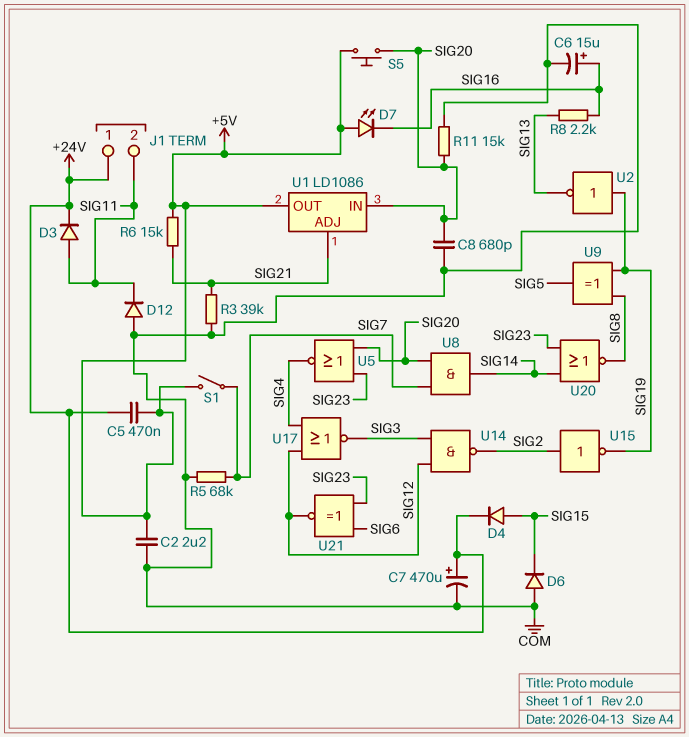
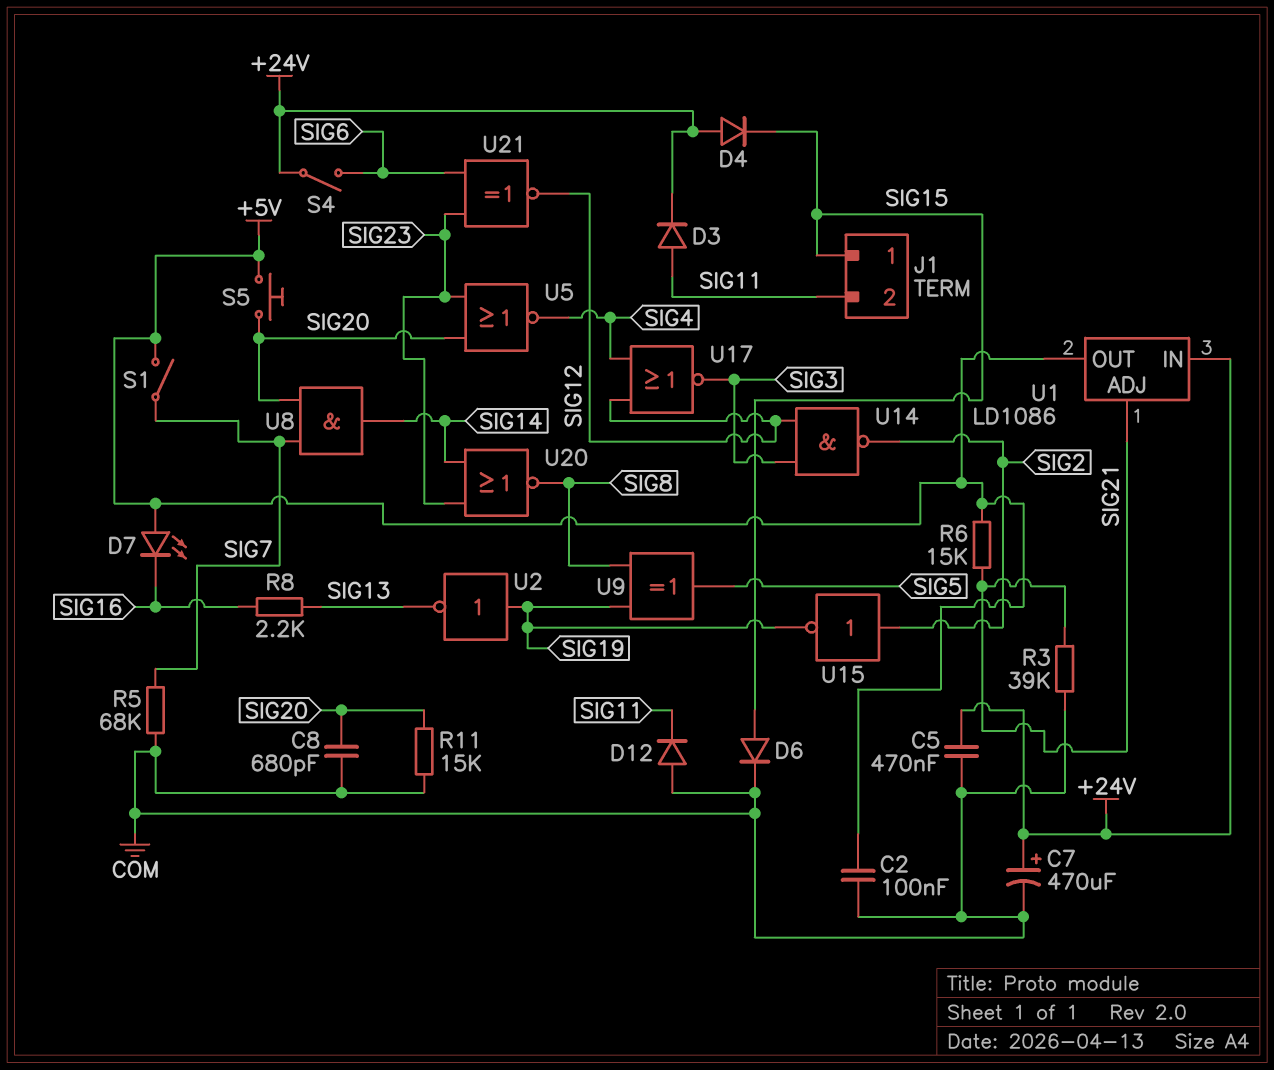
C2: 2.2uF (+5V, COM) -> 100nF (+5V, COM)
C5: 470nF (+5V, +24V) -> 470nF (+24V, COM)
C6: 15uF (plus SIG16, minus COM) -> none
D4: diode (A SIG15, K +24V) -> diode (A +24V, K SIG15)
D6: diode (A COM, K SIG15) -> diode (A SIG15, K COM)
J1 pin 1: +24V -> SIG15
S4: none -> switch (+24V, SIG6)
U1 pin IN: SIG20 -> +24V

